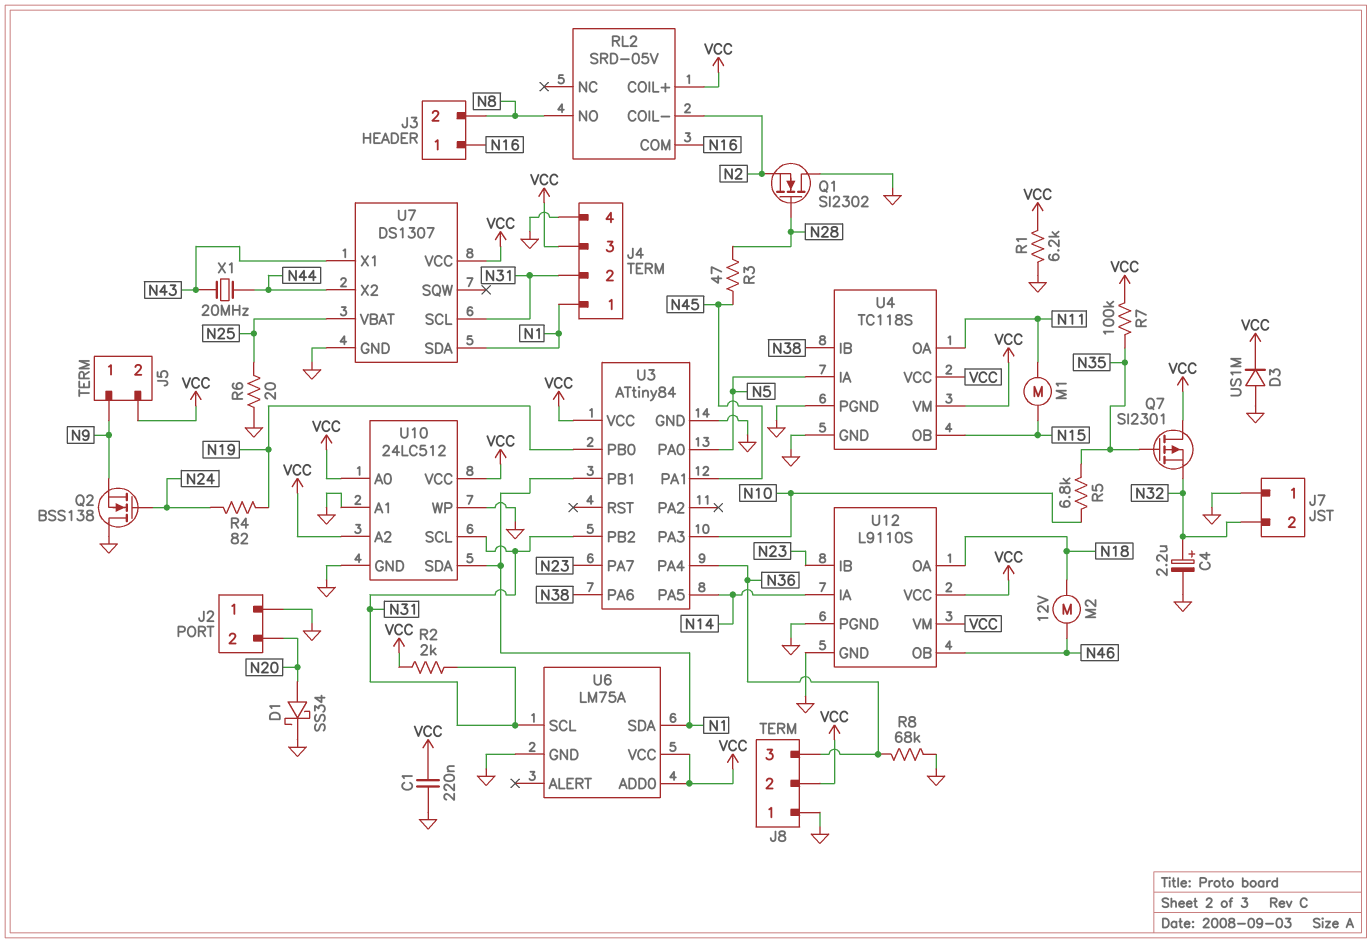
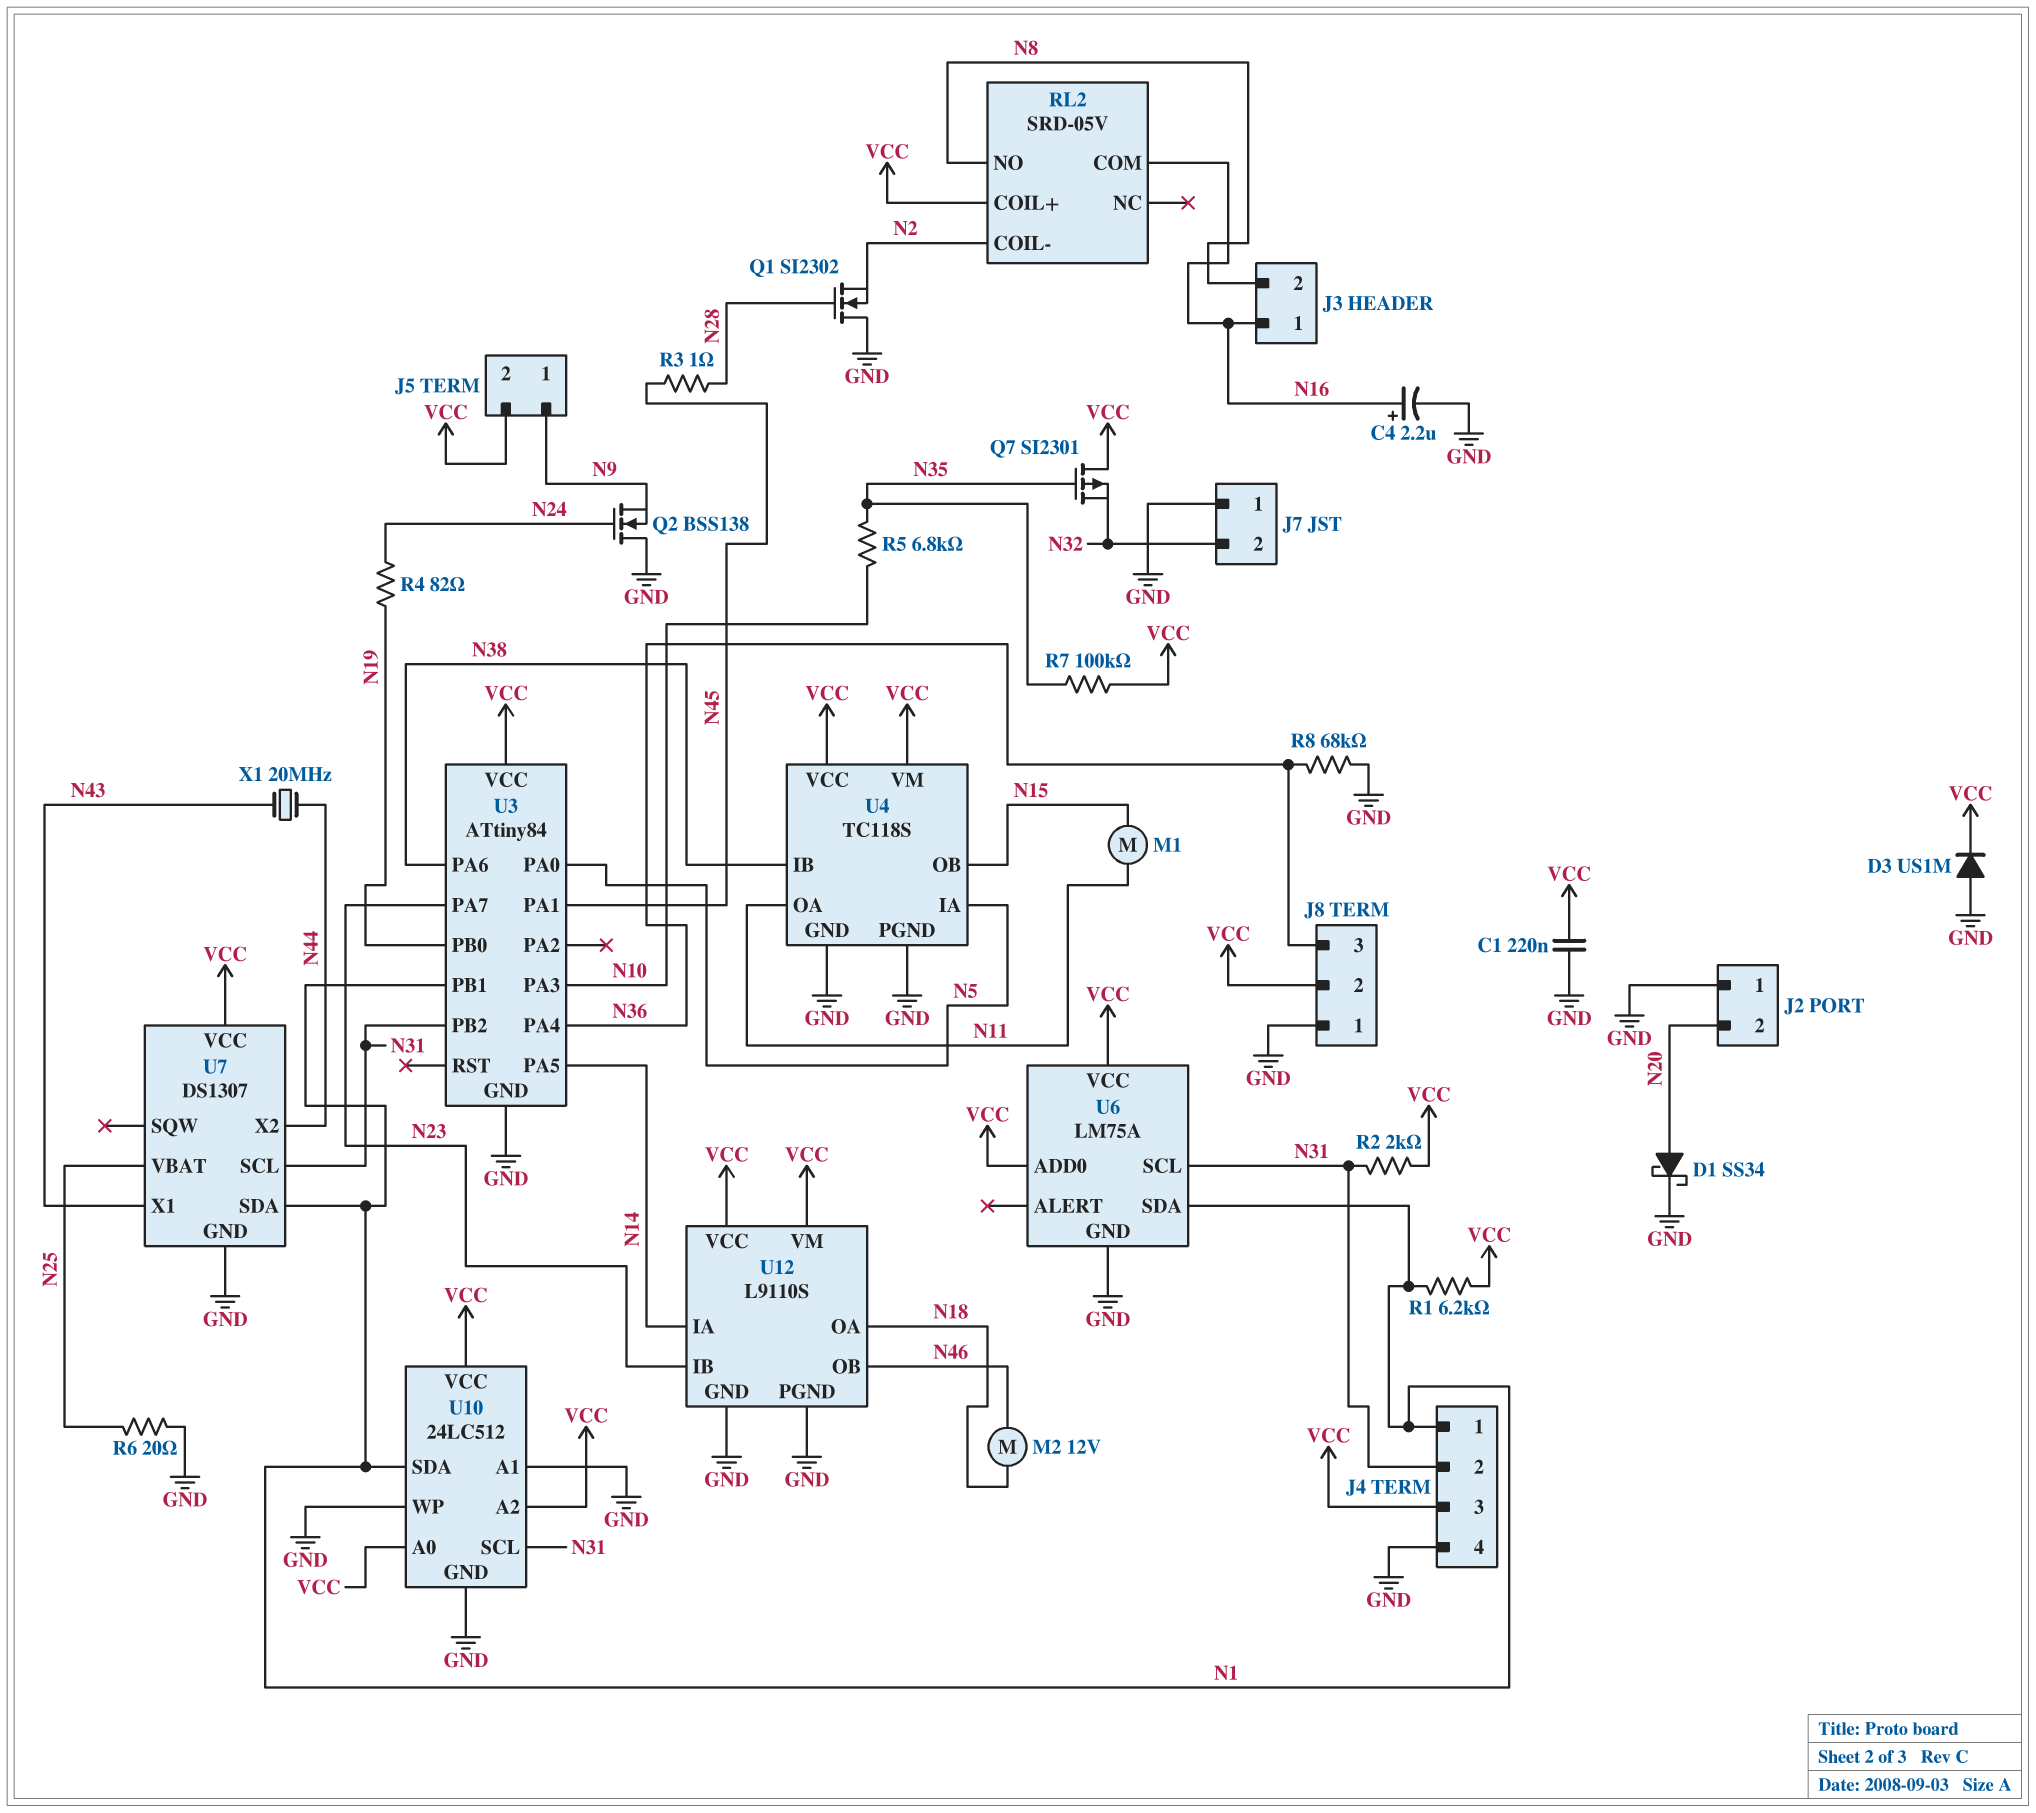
C4: 2.2uF (plus N32, minus GND) -> 2.2uF (plus N16, minus GND)
R1: 6.2k (GND, VCC) -> 6.2k (N1, VCC)
R3: 47 (N28, N45) -> 1 (N28, N45)

